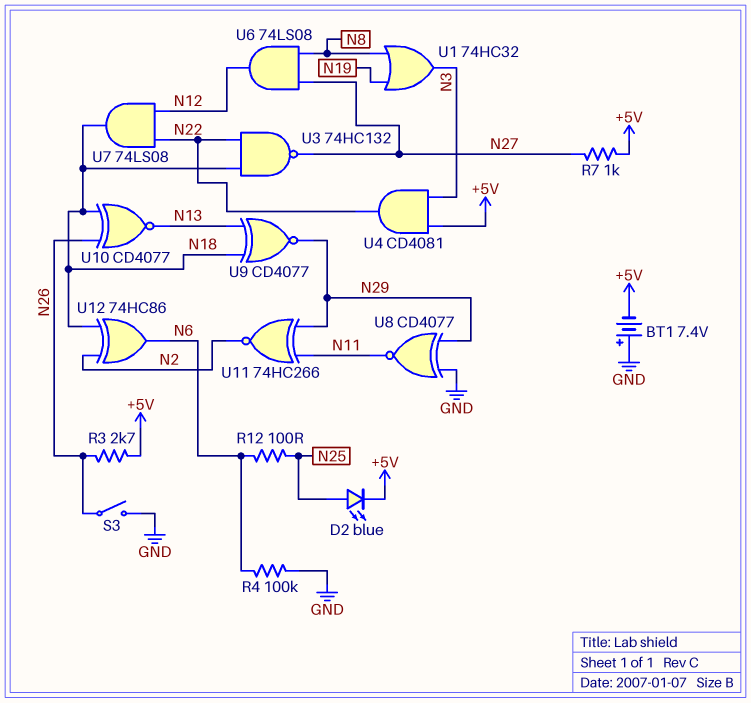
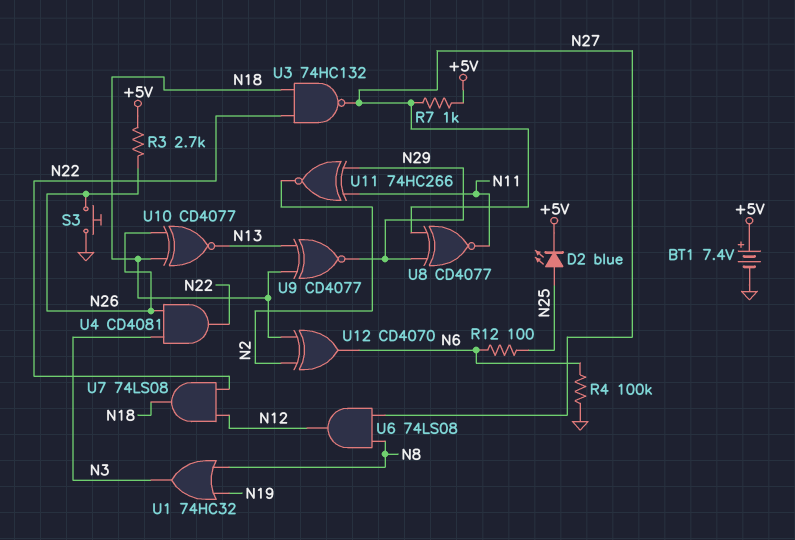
BT1: 7.4V (plus GND, minus +5V) -> 7.4V (plus +5V, minus GND)
S3: switch (GND, N26) -> button (GND, N26)
U4: AND CD4081 (in +5V, in N3, out N22) -> AND CD4081 (in N3, in N26, out N22)
U8: XNOR CD4077 (in GND, in N29, out N11) -> XNOR CD4077 (in N27, in N29, out N11)
U12: XOR 74HC86 (in N2, in N18, out N6) -> XOR CD4070 (in N2, in N18, out N6)

